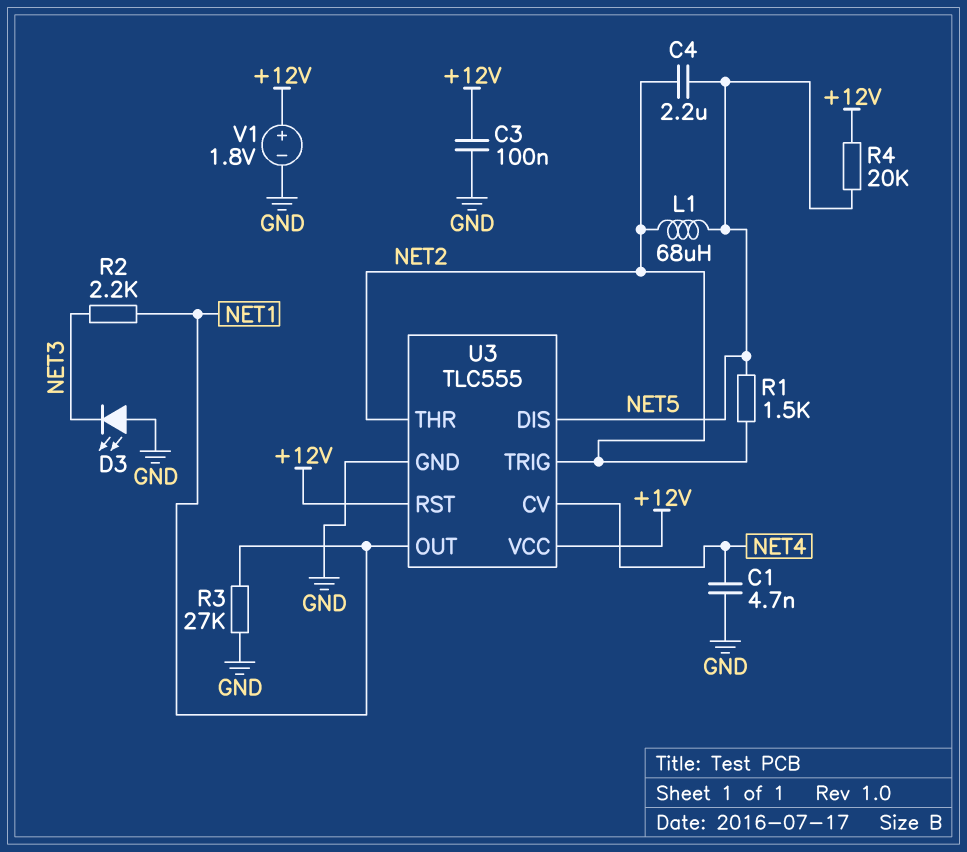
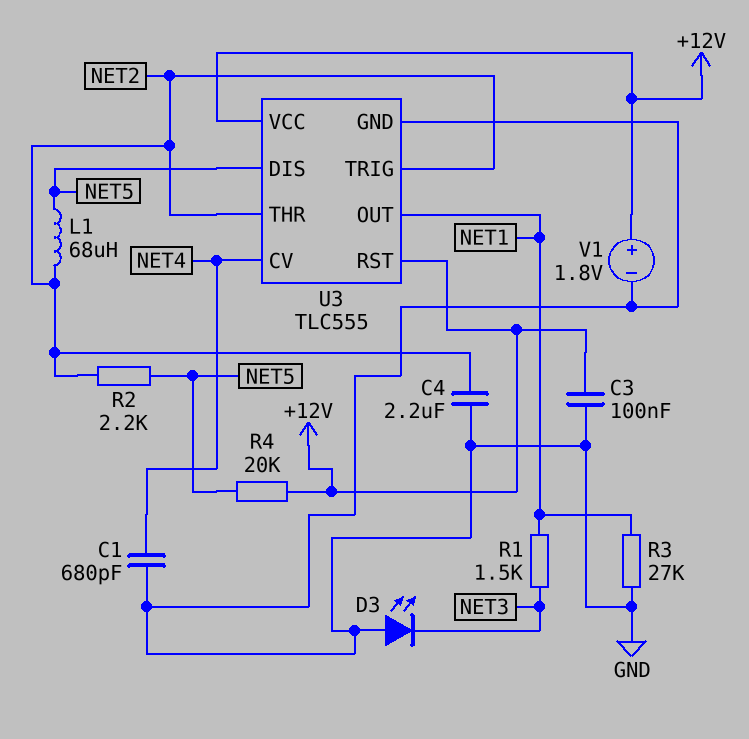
C1: 4.7nF (GND, NET4) -> 680pF (GND, NET4)
C4: 2.2uF (NET2, NET5) -> 2.2uF (GND, NET2)
R1: 1.5k (NET2, NET5) -> 1.5k (NET1, NET3)
R2: 2.2k (NET1, NET3) -> 2.2k (NET2, NET5)

